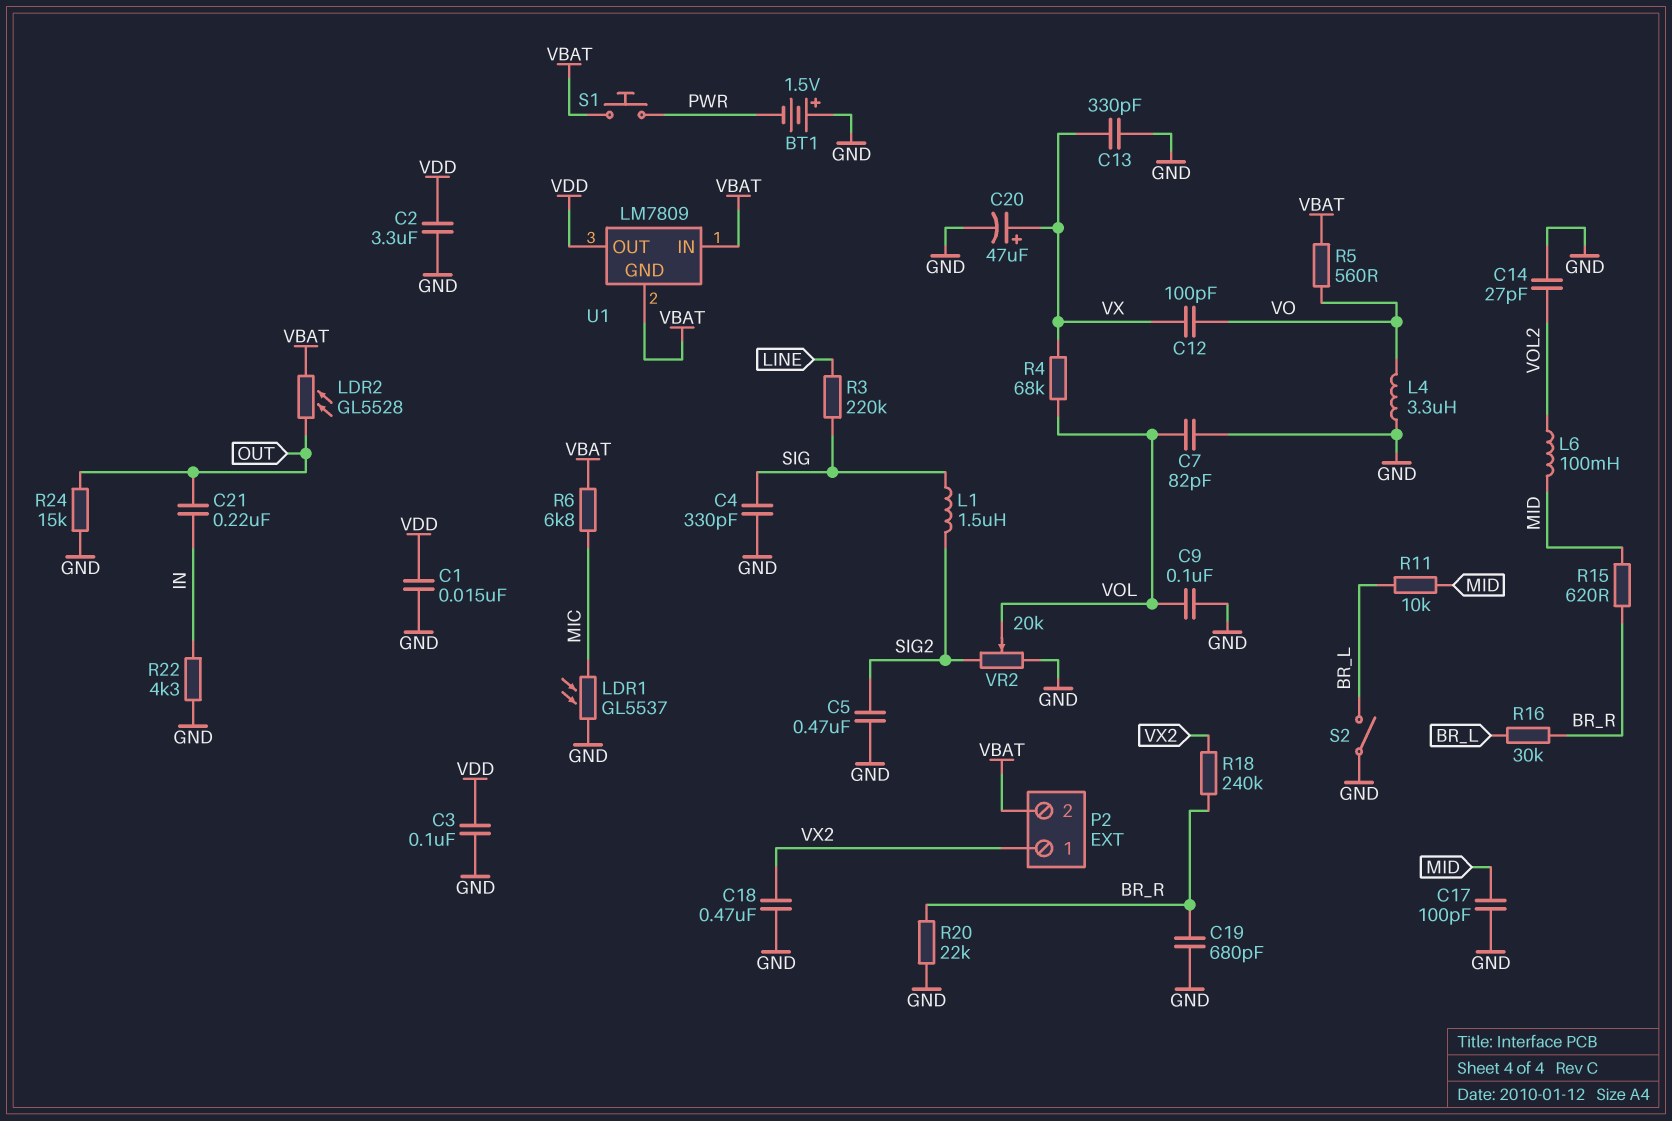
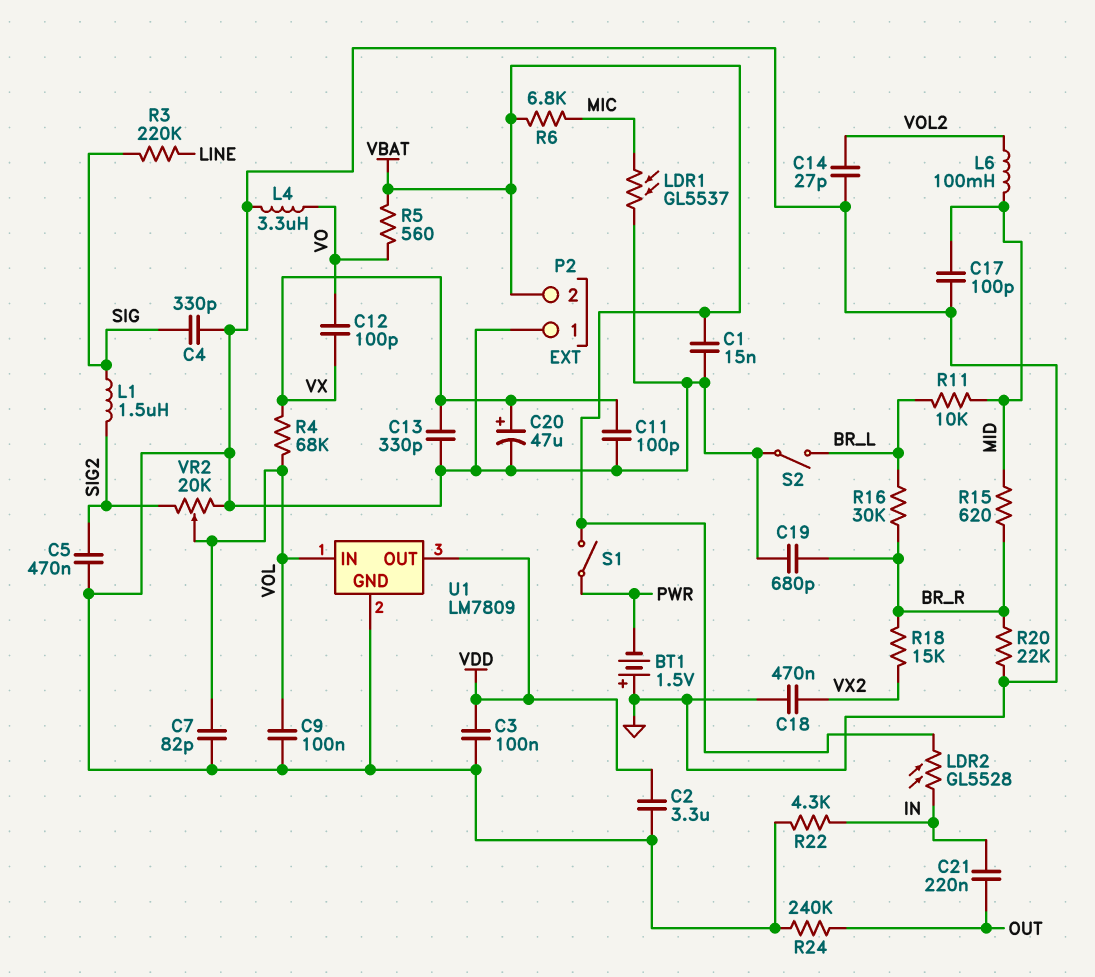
C1: 15nF (GND, VDD) -> 15nF (GND, VBAT)
C11: none -> 100pF (GND, VX)
LDR2: GL5528 (OUT, VBAT) -> GL5528 (IN, VBAT)
P2 pin 1: VX2 -> GND
R18: 240k (BR_R, VX2) -> 15k (BR_R, VX2)
R24: 15k (GND, OUT) -> 240k (GND, OUT)
S1: button (PWR, VBAT) -> switch (PWR, VBAT)
U1 pin GND: VBAT -> GND
U1 pin IN: VBAT -> VOL

